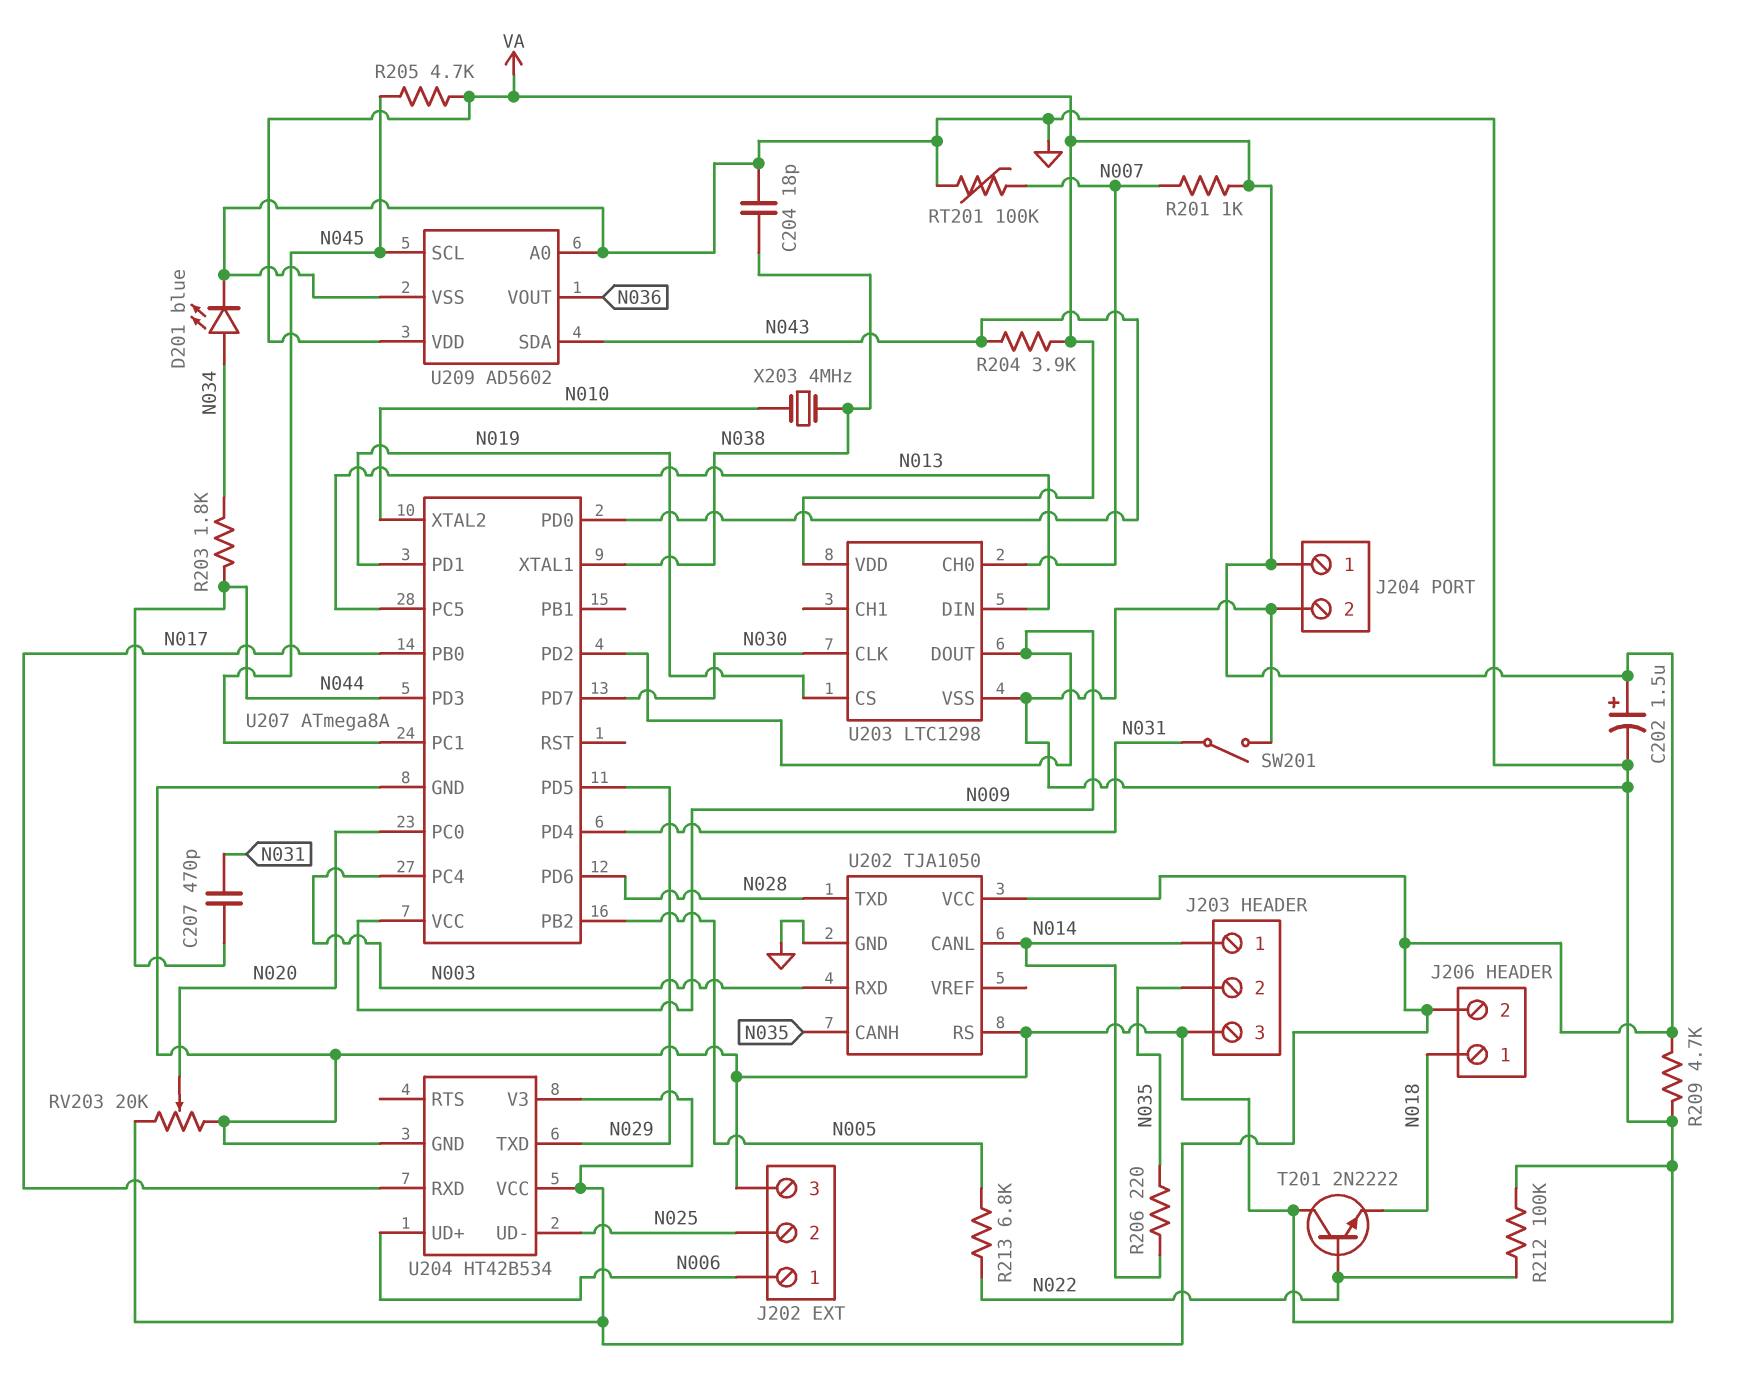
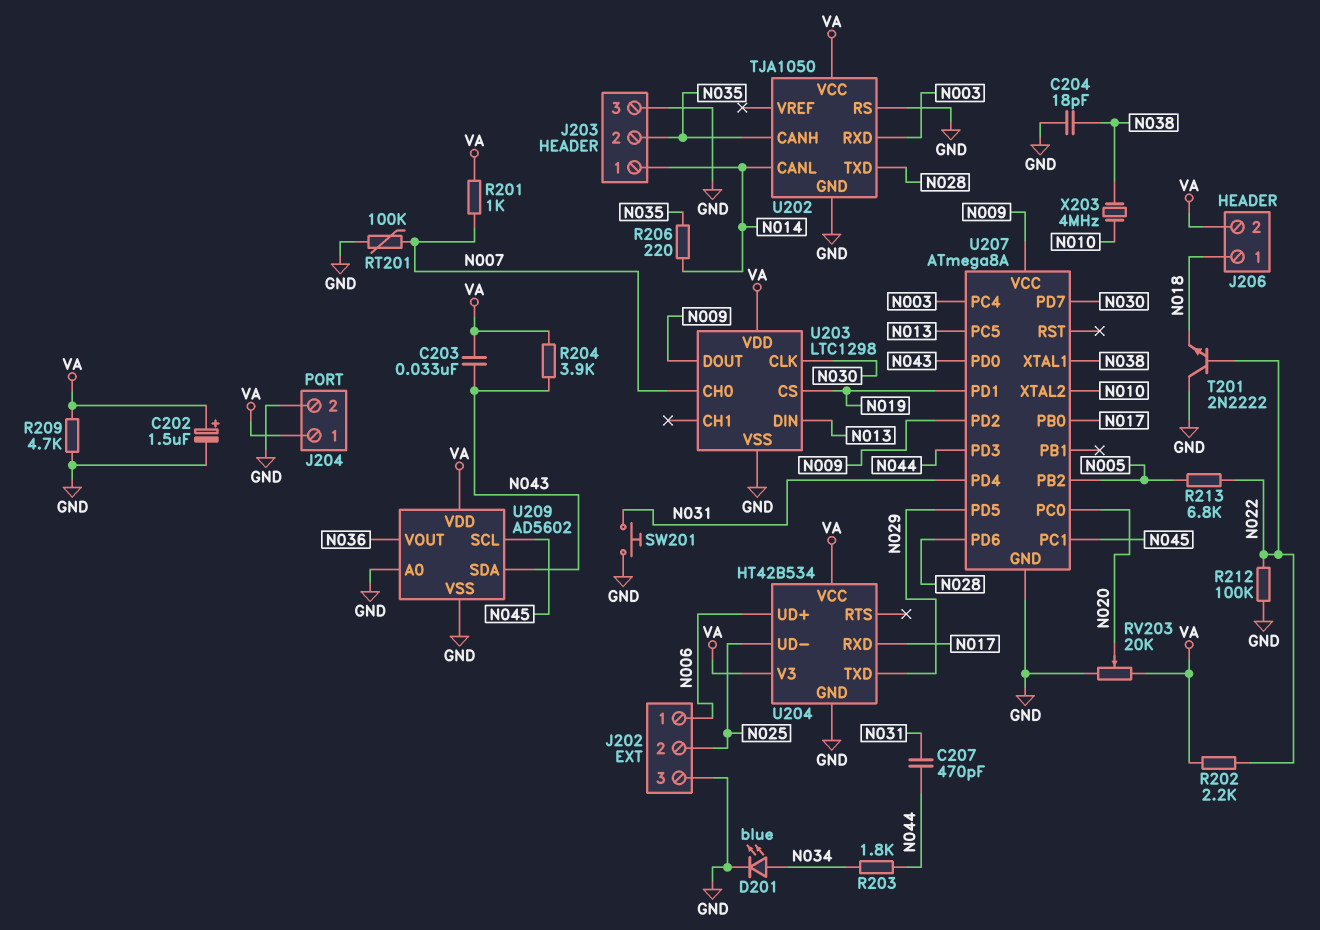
C203: none -> 33nF (N043, VA)
R202: none -> 2.2k (N022, VA)
R205: 4.7k (N045, VA) -> none
SW201: switch (GND, N031) -> button (GND, N031)

